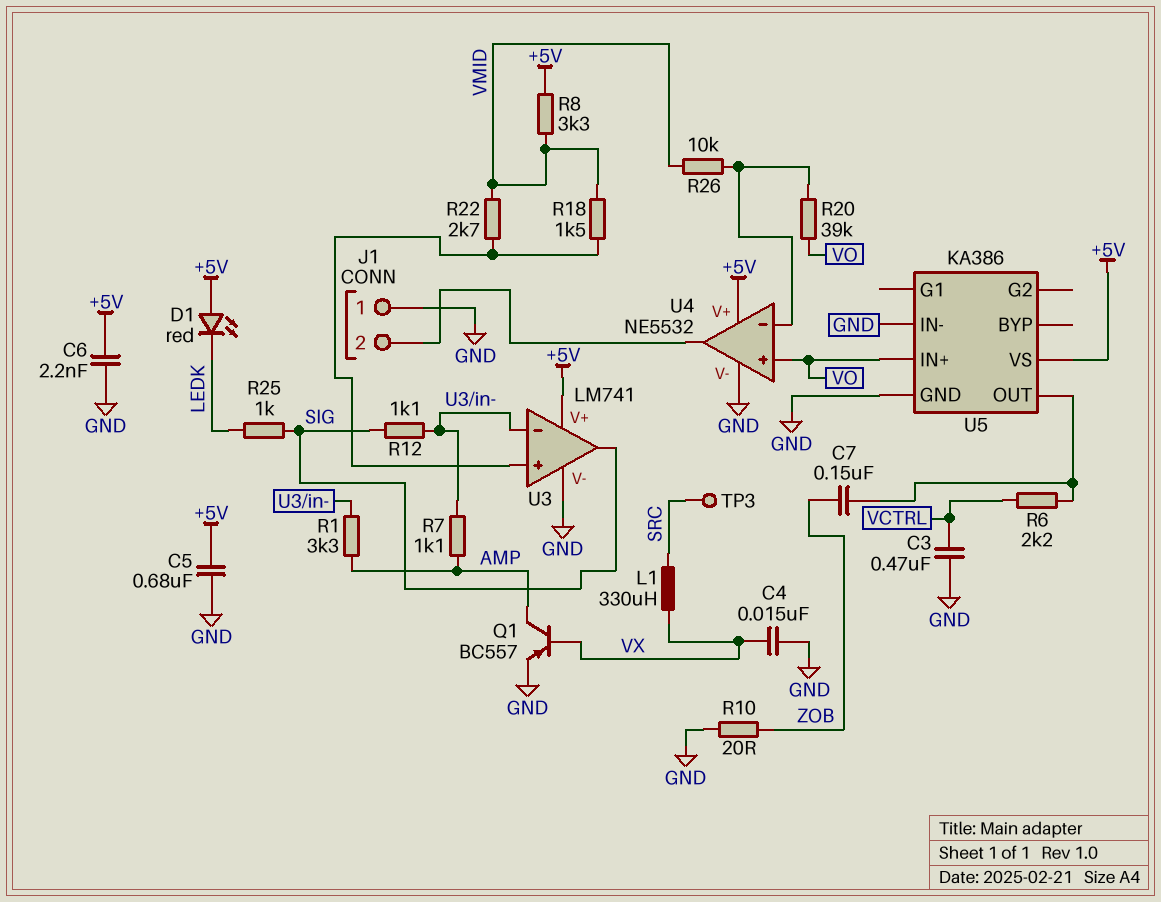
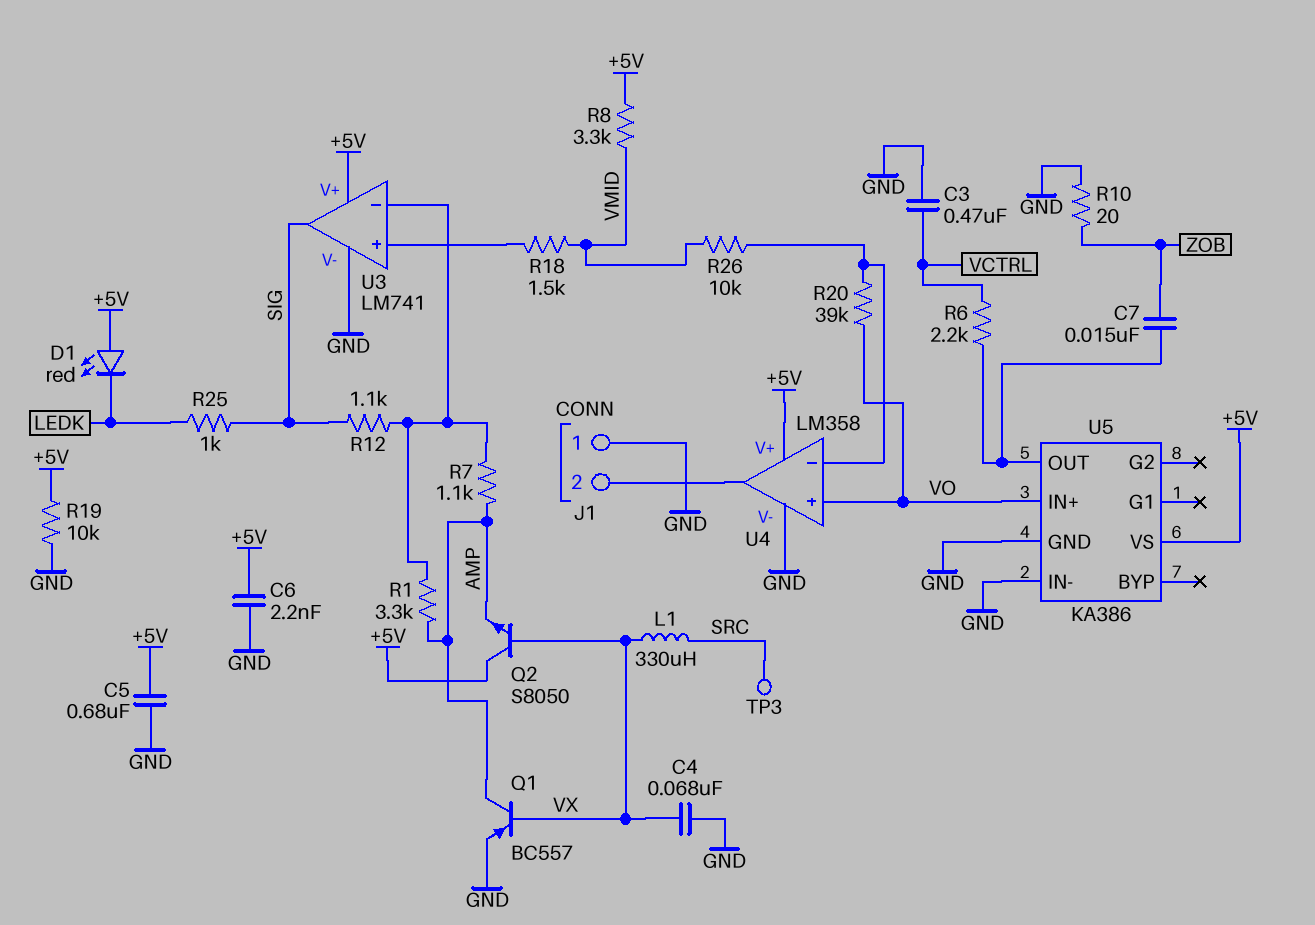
C4: 15nF (GND, VX) -> 68nF (GND, VX)
C7: 150nF (U5/OUT, ZOB) -> 15nF (U5/OUT, ZOB)
Q2: none -> NPN S8050 (B VX, C +5V, E AMP)
R19: none -> 10k (+5V, GND)
R22: 2.7k (U3/in+, VMID) -> none
U4: NE5532 -> LM358

